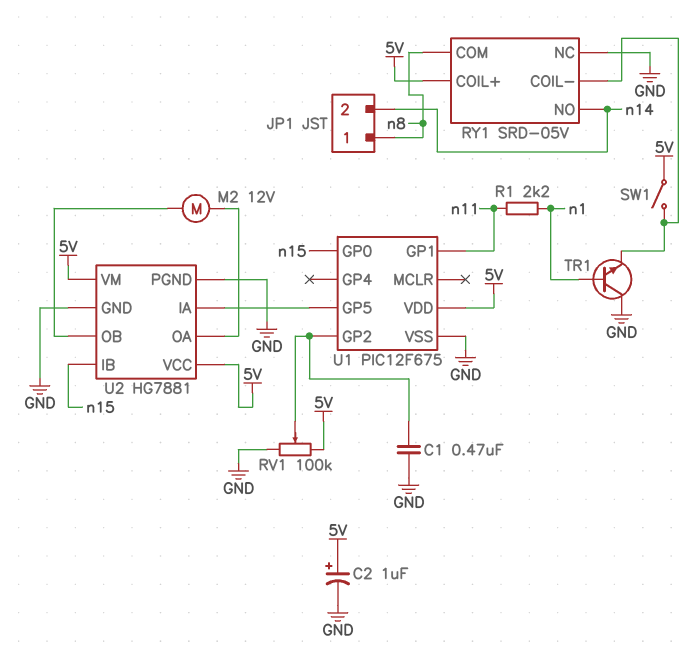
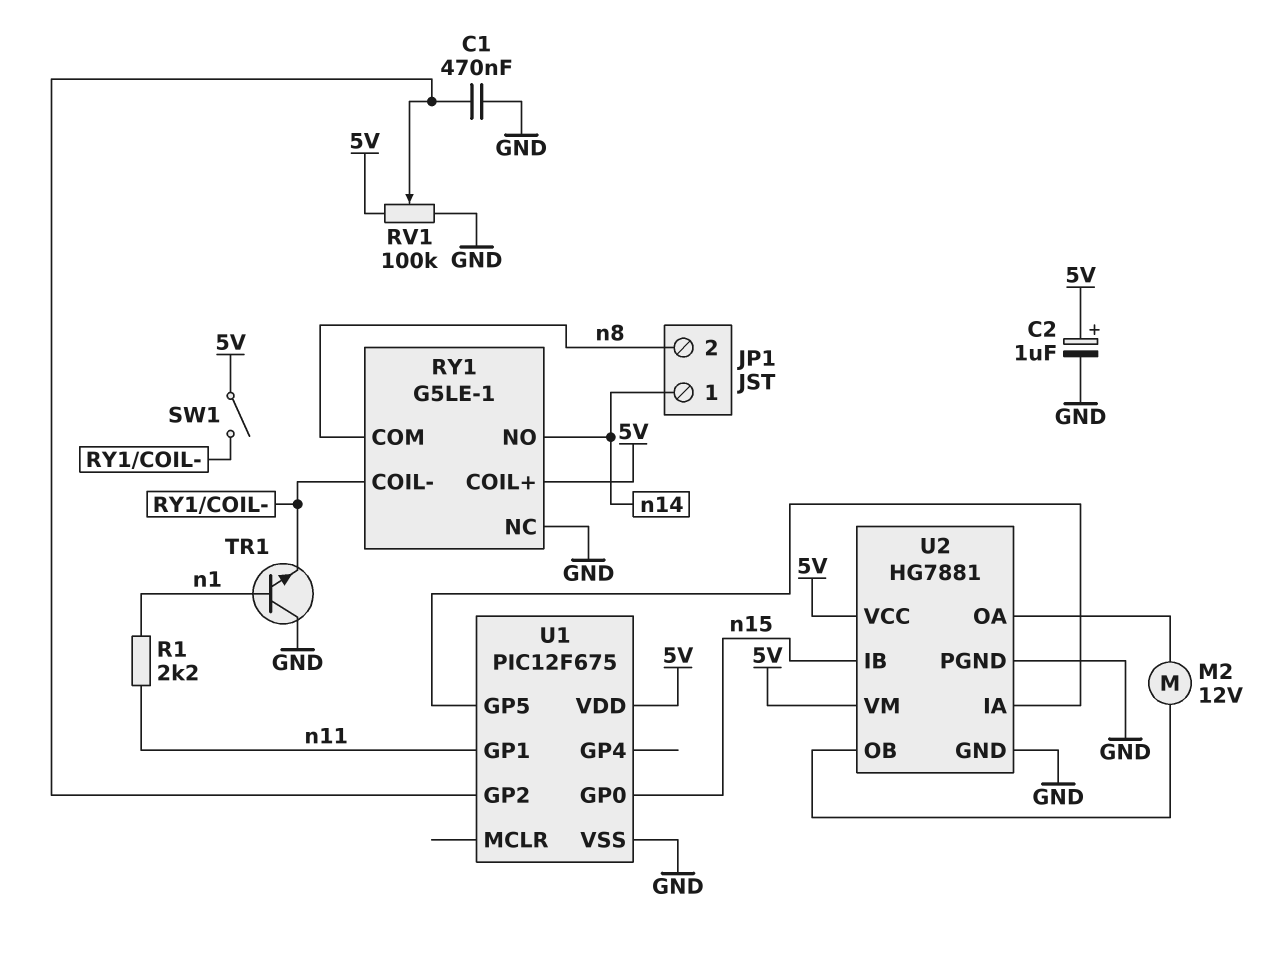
JP1 pin 1: n8 -> n14
JP1 pin 2: n14 -> n8
RY1: SRD-05V -> G5LE-1

